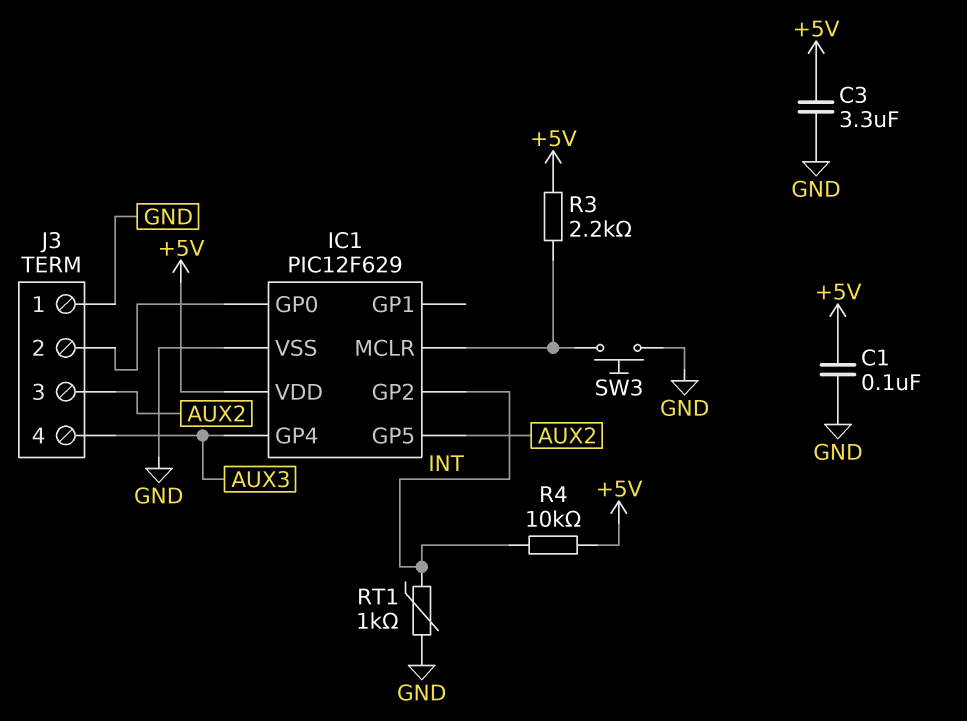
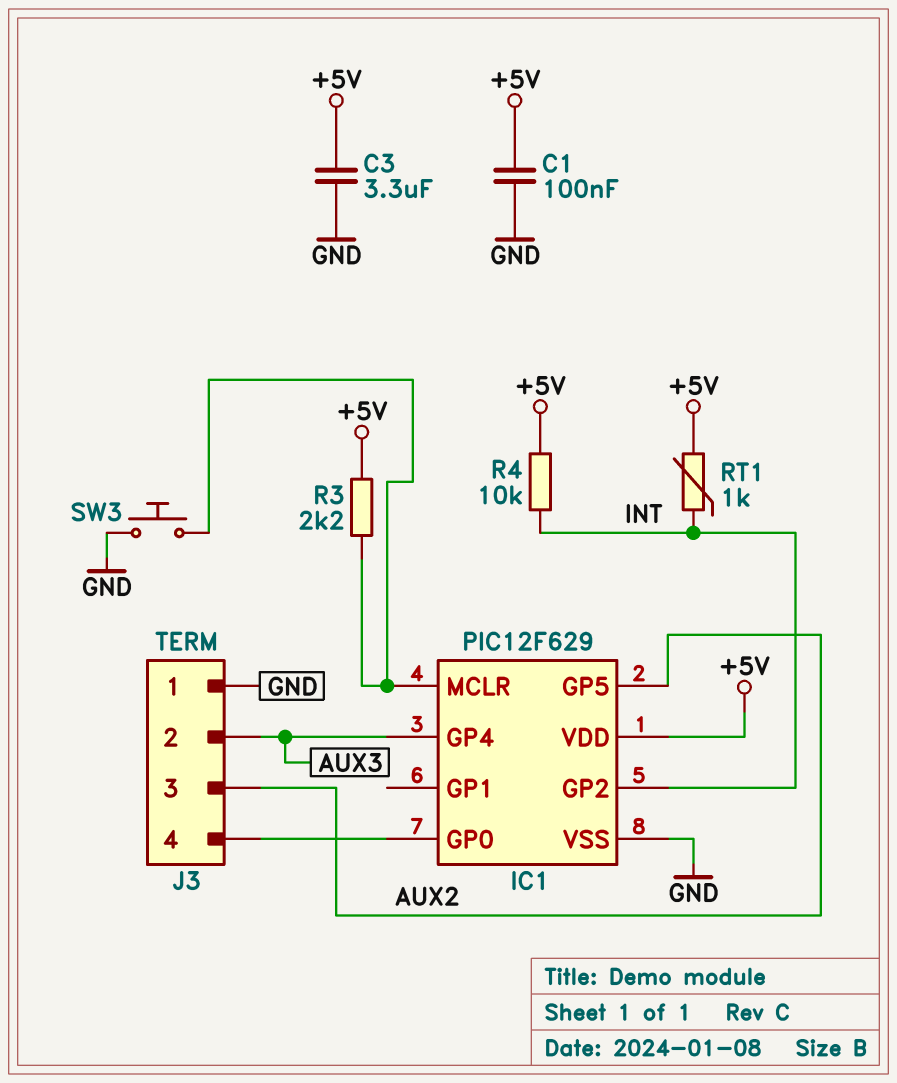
J3 pin 2: IC1/GP0 -> AUX3
J3 pin 4: AUX3 -> IC1/GP0
RT1: 1k (GND, INT) -> 1k (+5V, INT)

